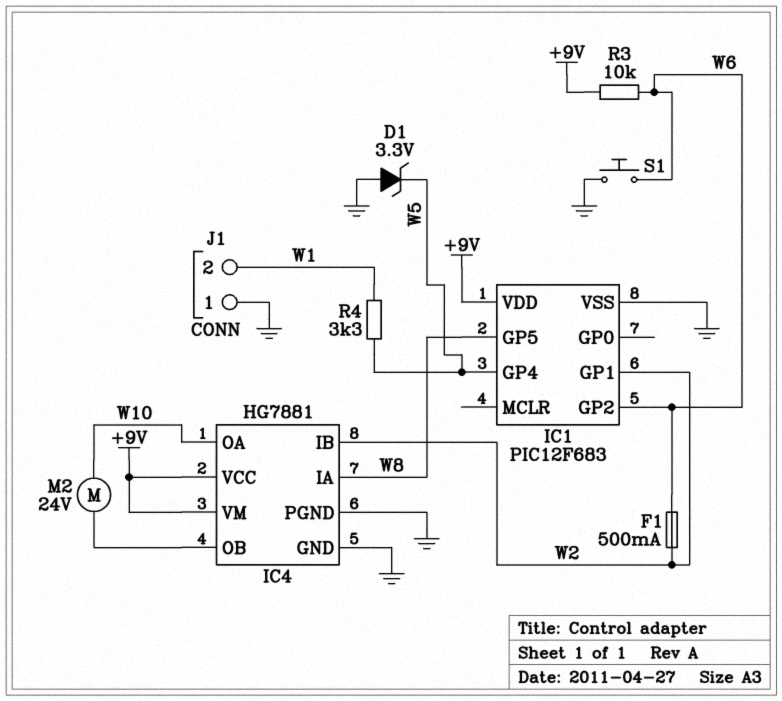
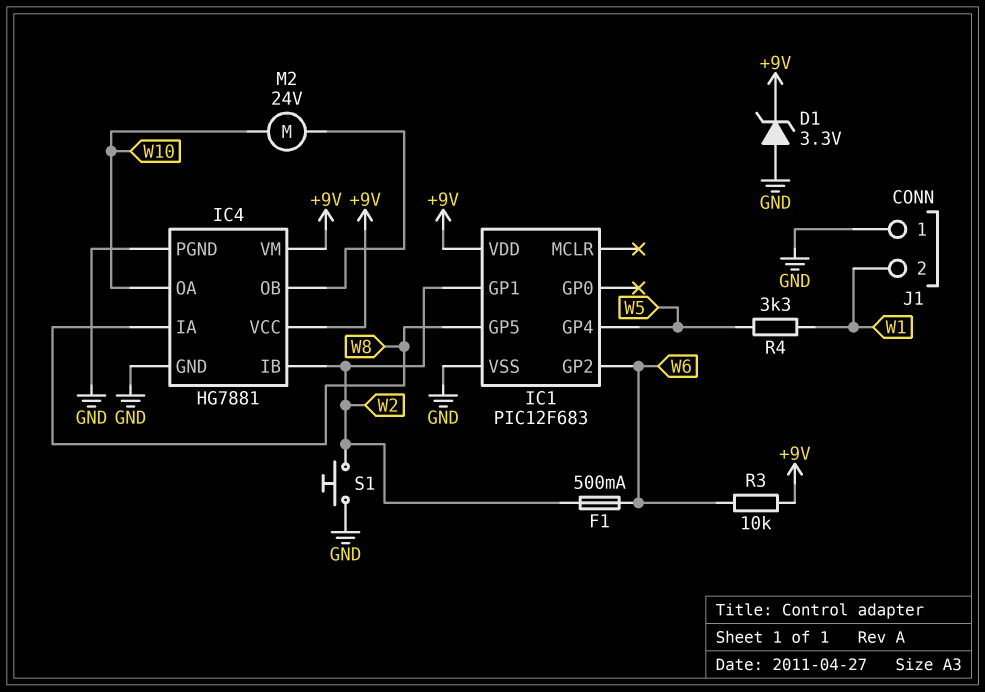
D1: zener 3.3V (A GND, K W5) -> zener 3.3V (A GND, K +9V)
S1: button (GND, W6) -> button (GND, W2)

